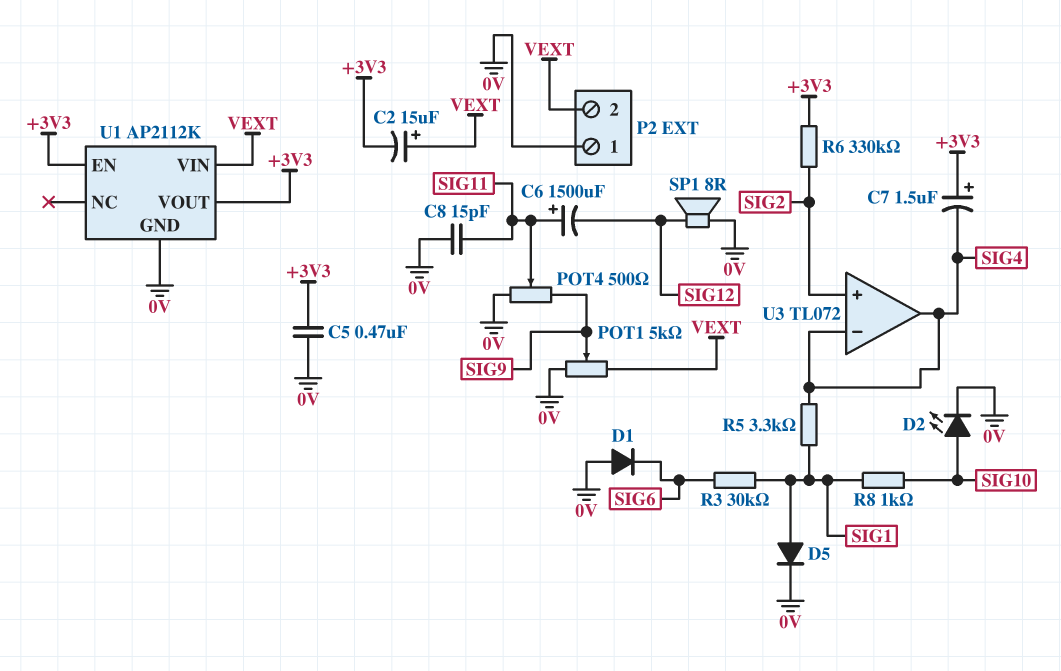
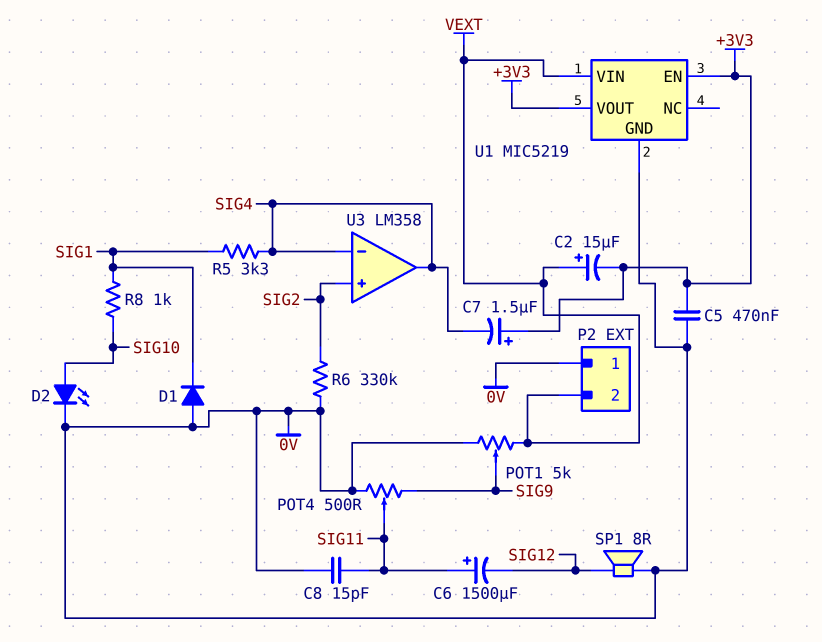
D1: diode (A 0V, K SIG6) -> diode (A 0V, K SIG1)
D5: diode (A SIG1, K 0V) -> none
R3: 30k (SIG1, SIG6) -> none
R6: 330k (+3V3, SIG2) -> 330k (0V, SIG2)
U1: AP2112K -> MIC5219
U3: TL072 -> LM358

